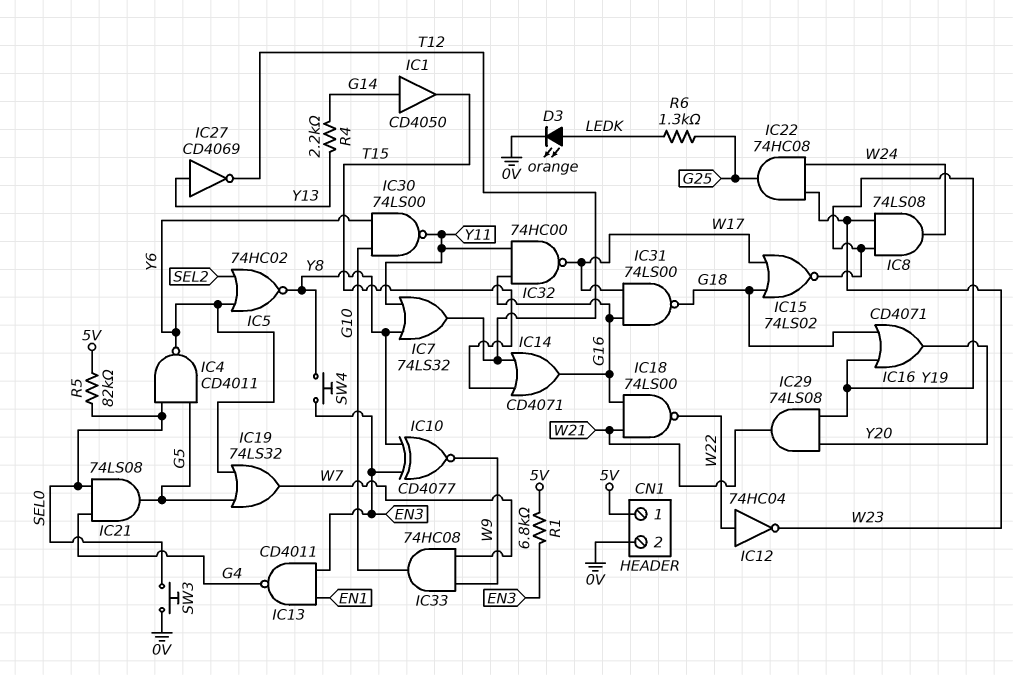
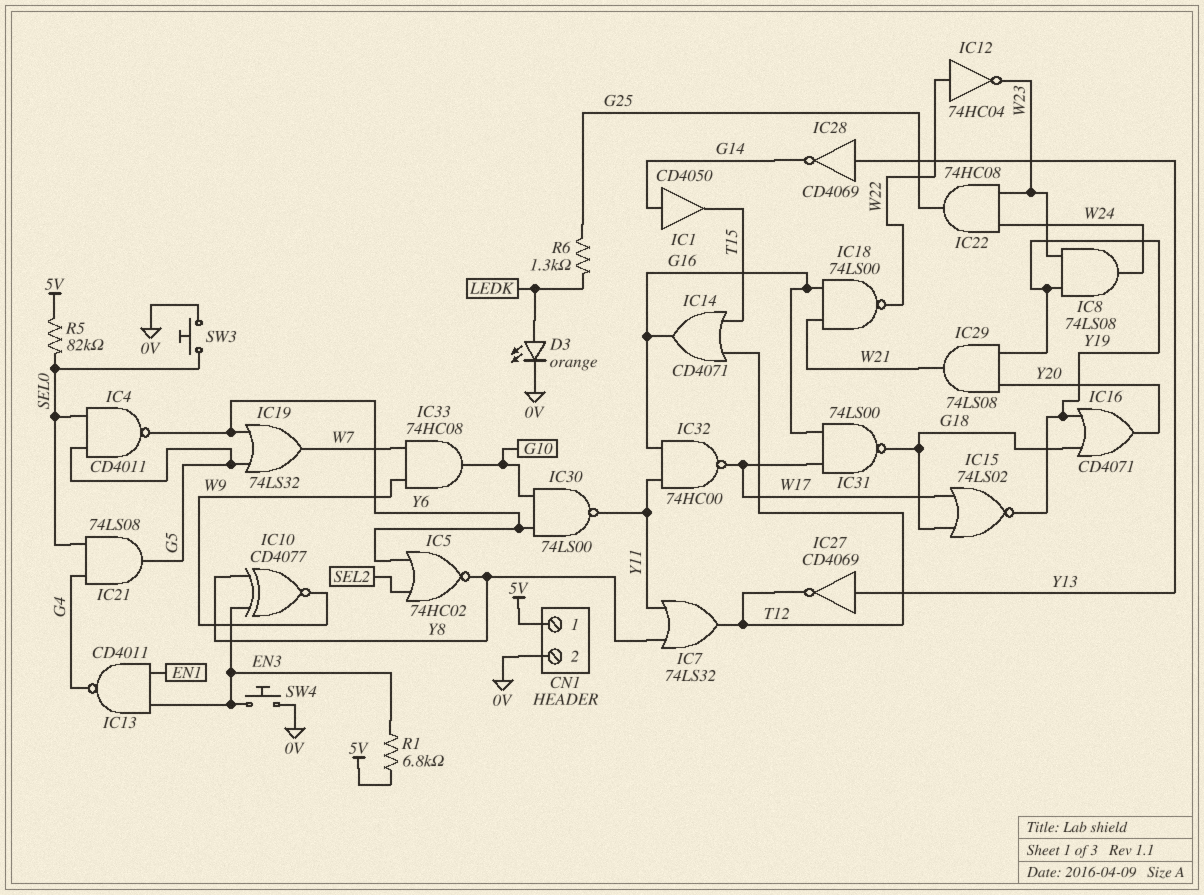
IC28: none -> NOT CD4069 (in Y13, out G14)
R4: 2.2k (G14, Y13) -> none
SW4: button (EN3, Y8) -> button (0V, EN3)

